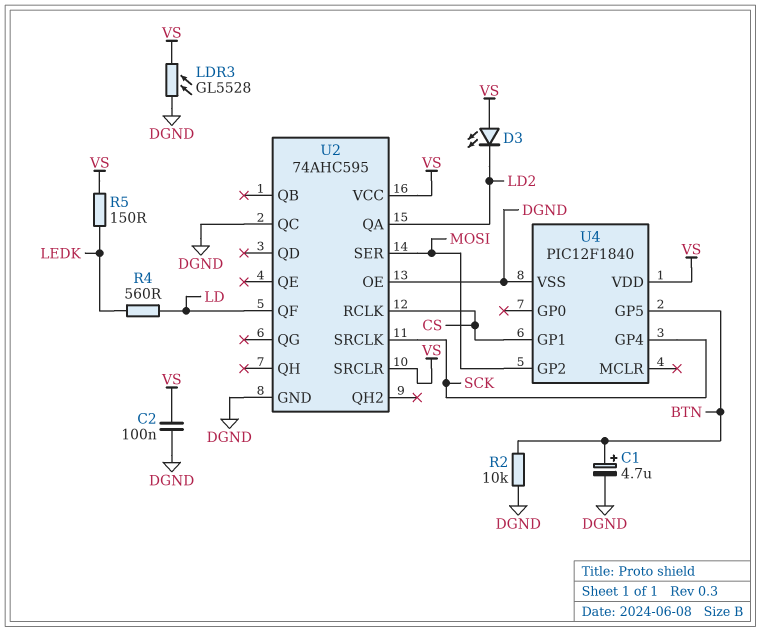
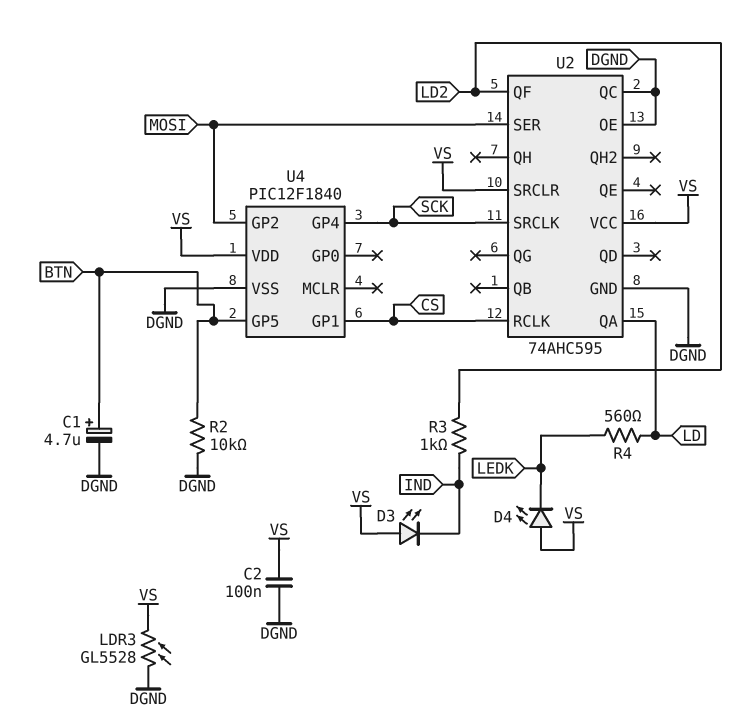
D3: LED (A VS, K LD2) -> LED (A VS, K IND)
D4: none -> LED (A VS, K LEDK)
R3: none -> 1k (IND, LD2)
R5: 150 (LEDK, VS) -> none
U2 pin QA: LD2 -> LD
U2 pin QF: LD -> LD2

